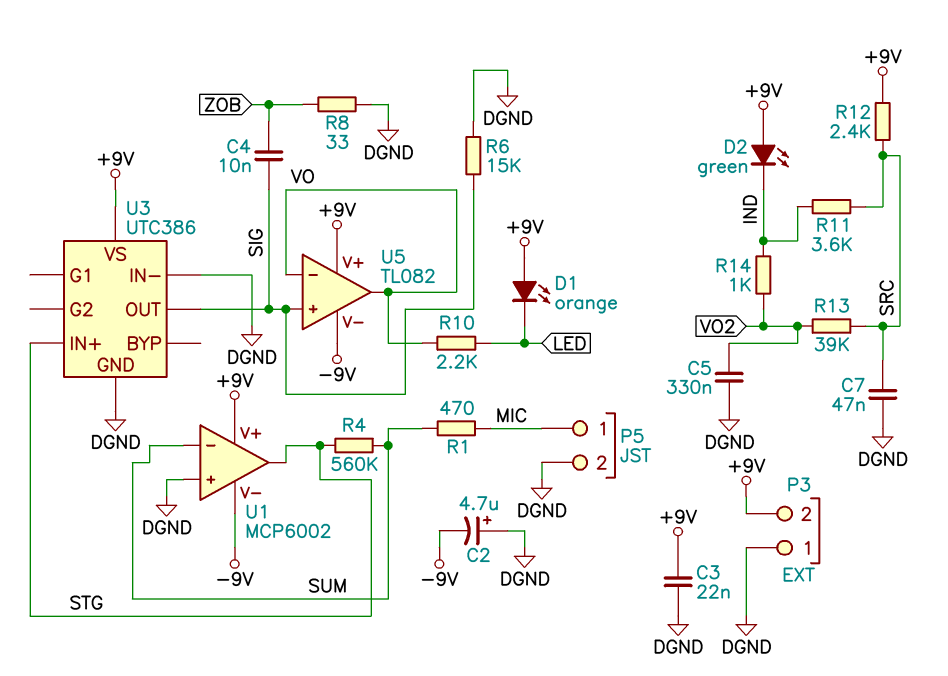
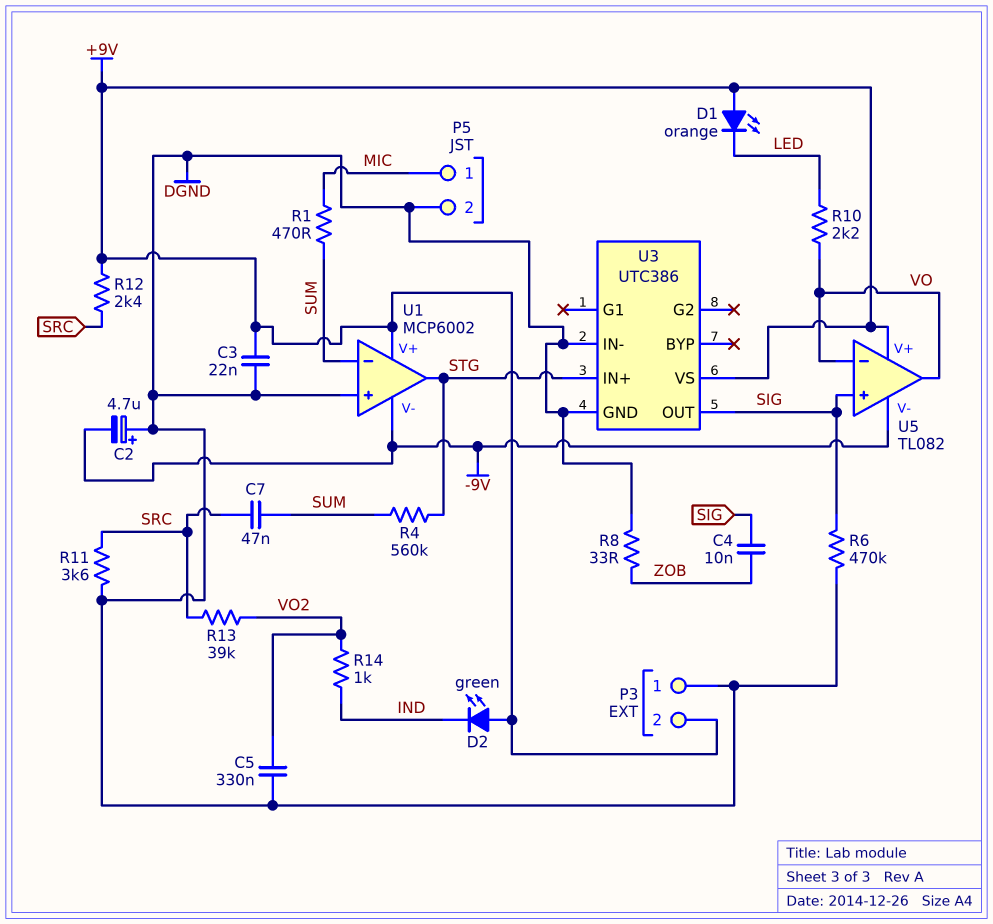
C7: 47nF (DGND, SRC) -> 47nF (SRC, SUM)
R6: 15k (DGND, SIG) -> 470k (DGND, SIG)
R11: 3.6k (IND, SRC) -> 3.6k (DGND, SRC)

